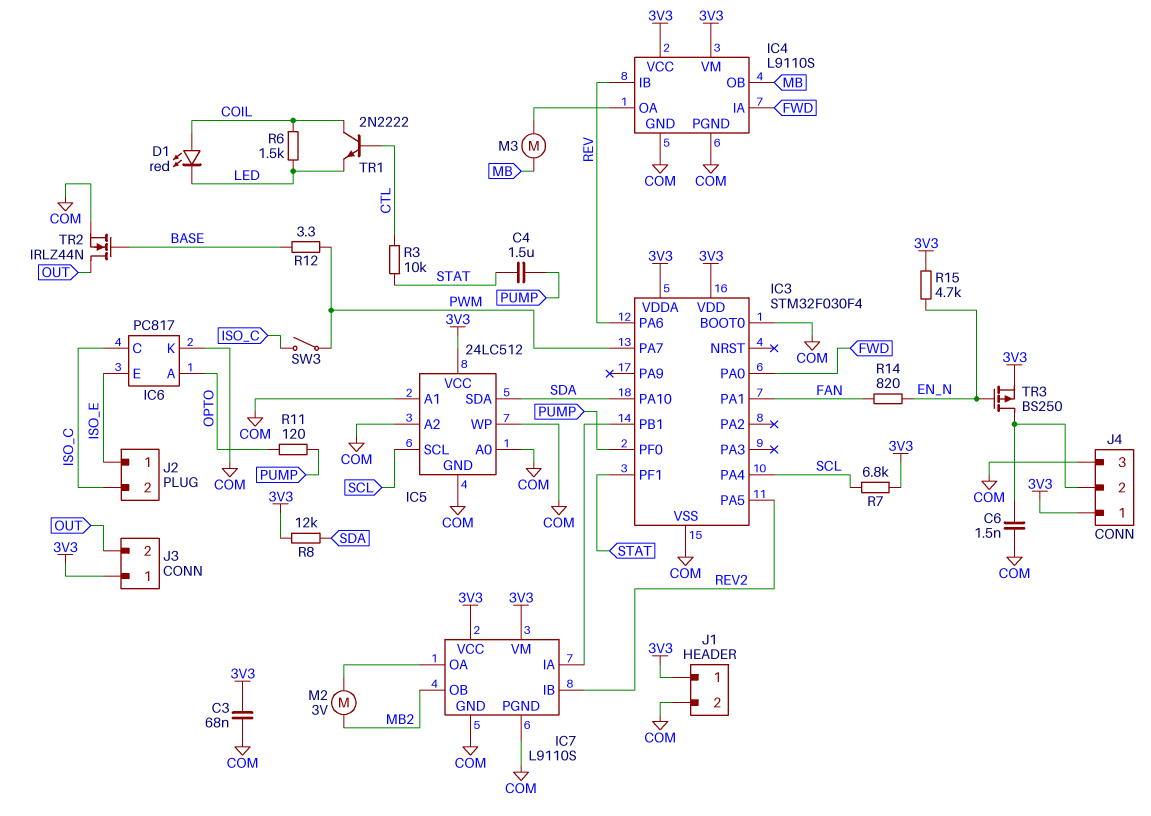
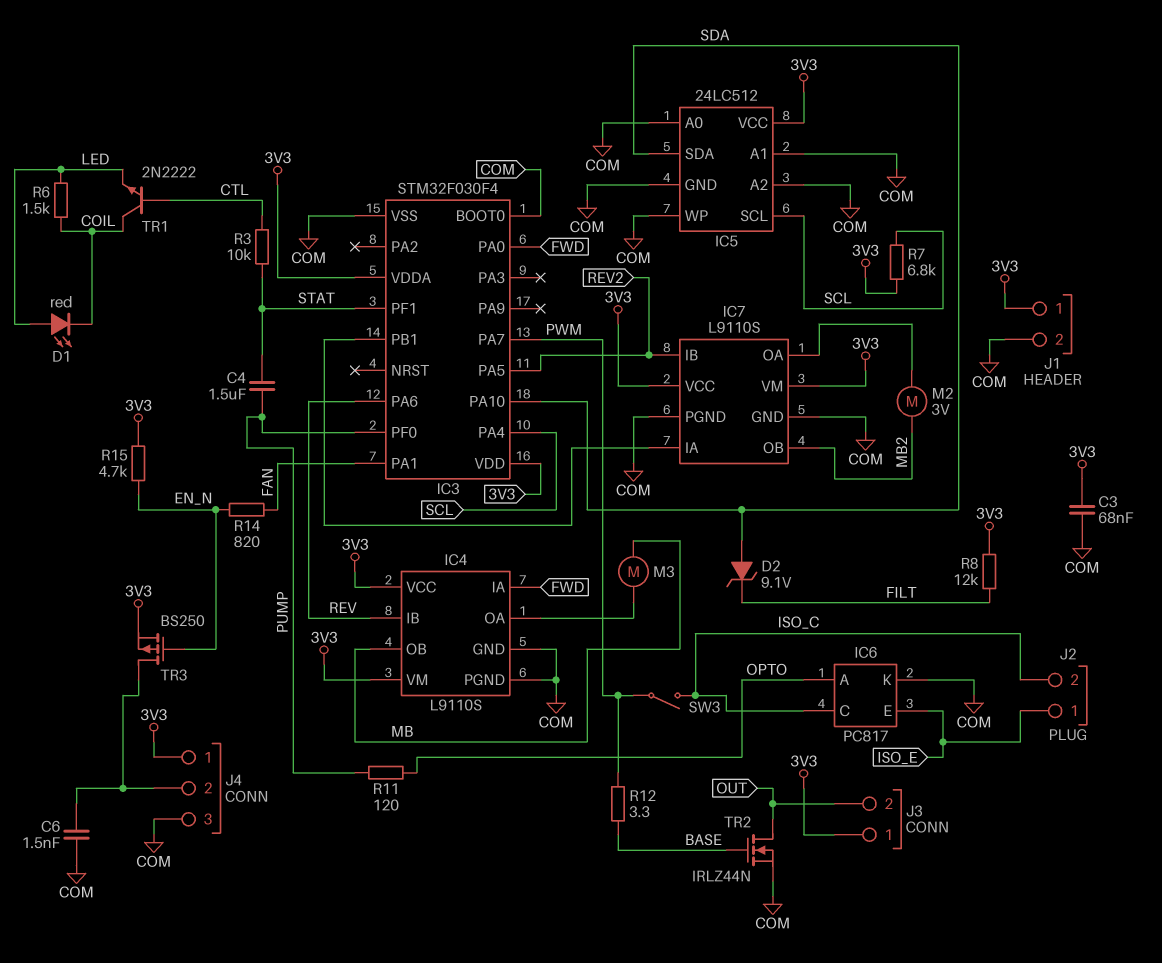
D1: LED red (A COIL, K LED) -> LED red (A LED, K COIL)
D2: none -> zener 9.1V (A SDA, K FILT)
R8: 12k (3V3, SDA) -> 12k (3V3, FILT)

